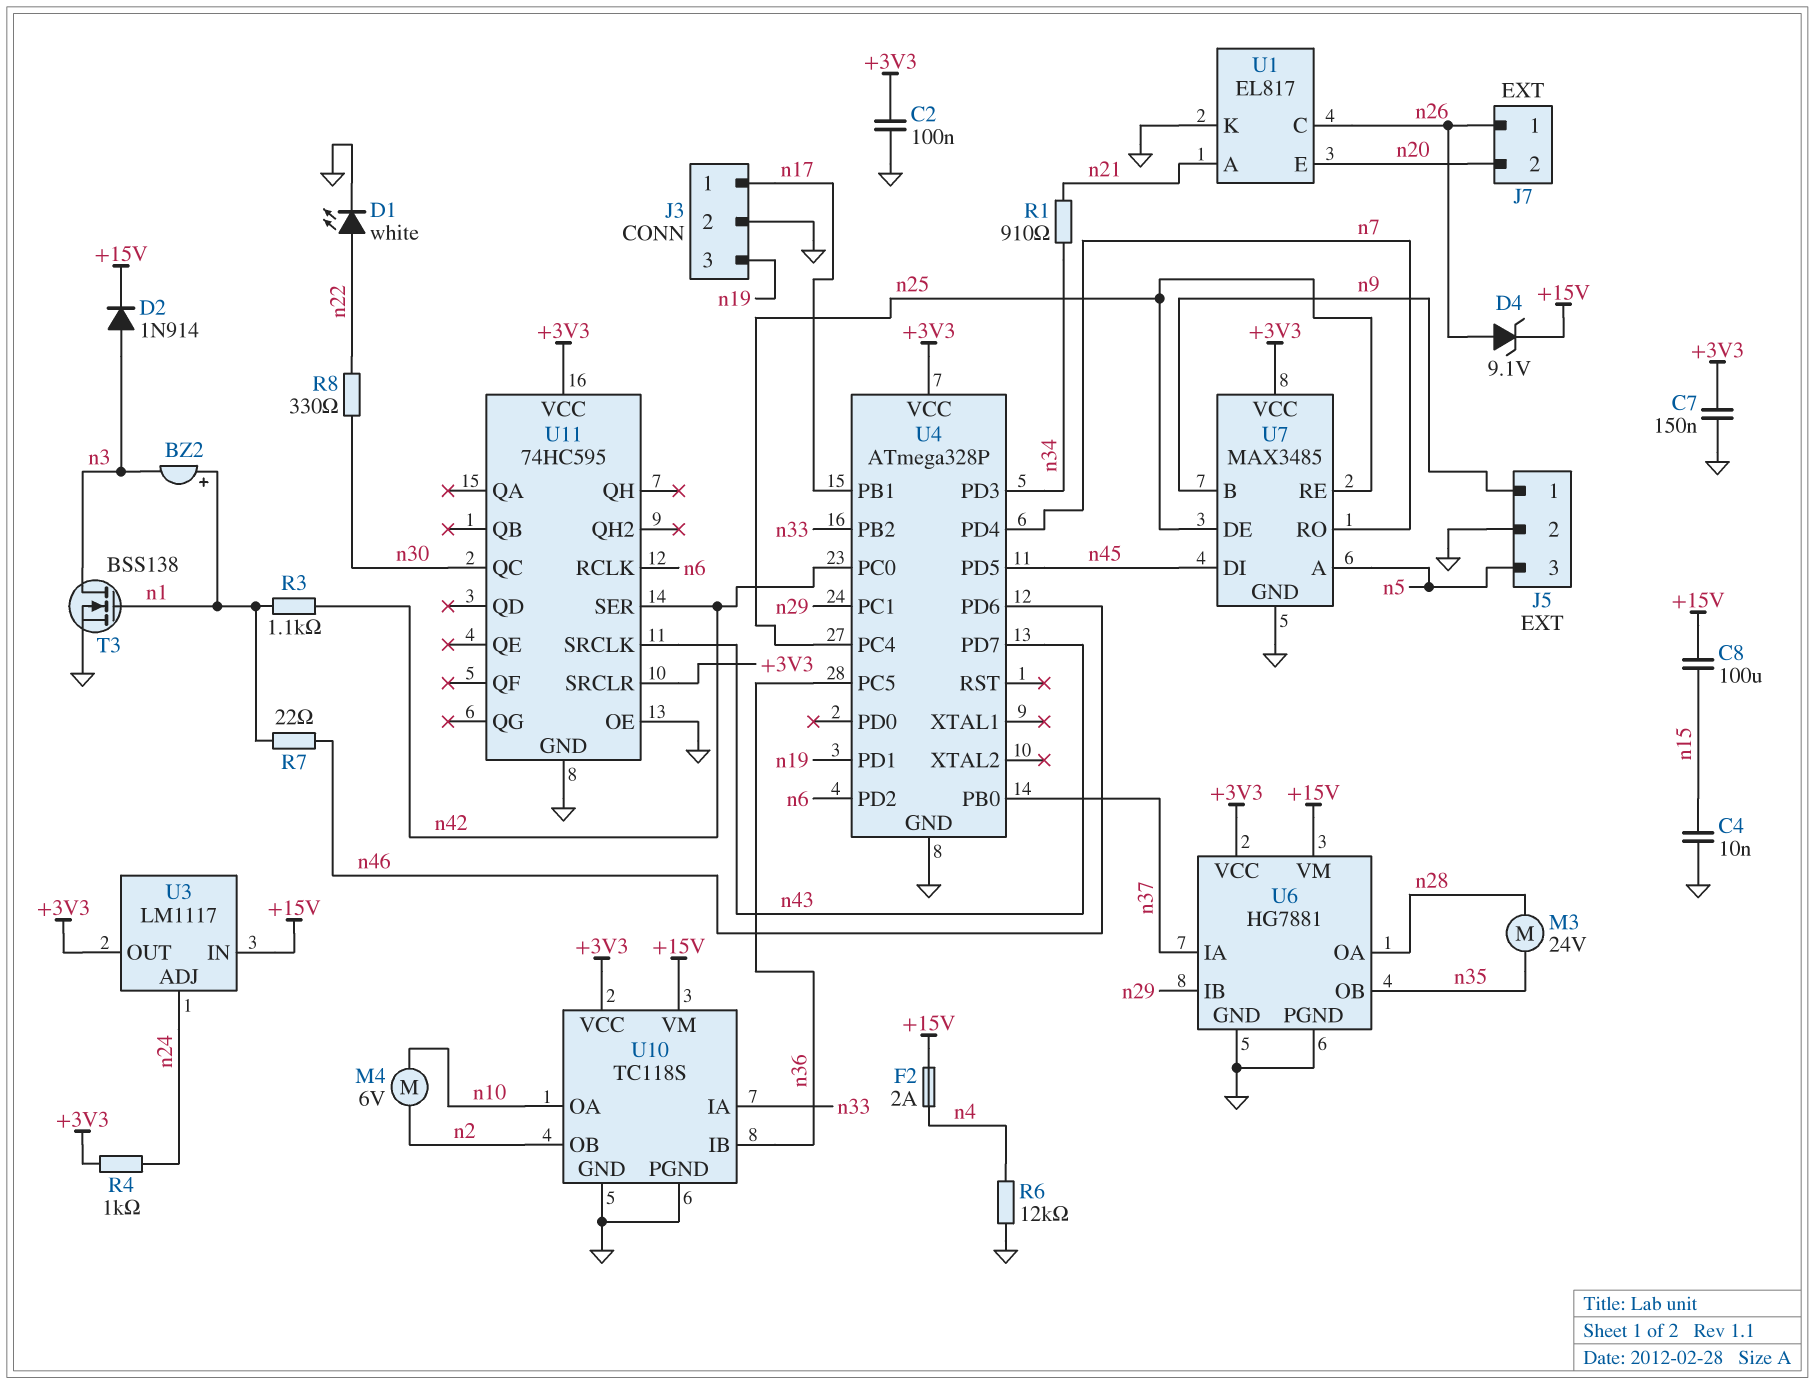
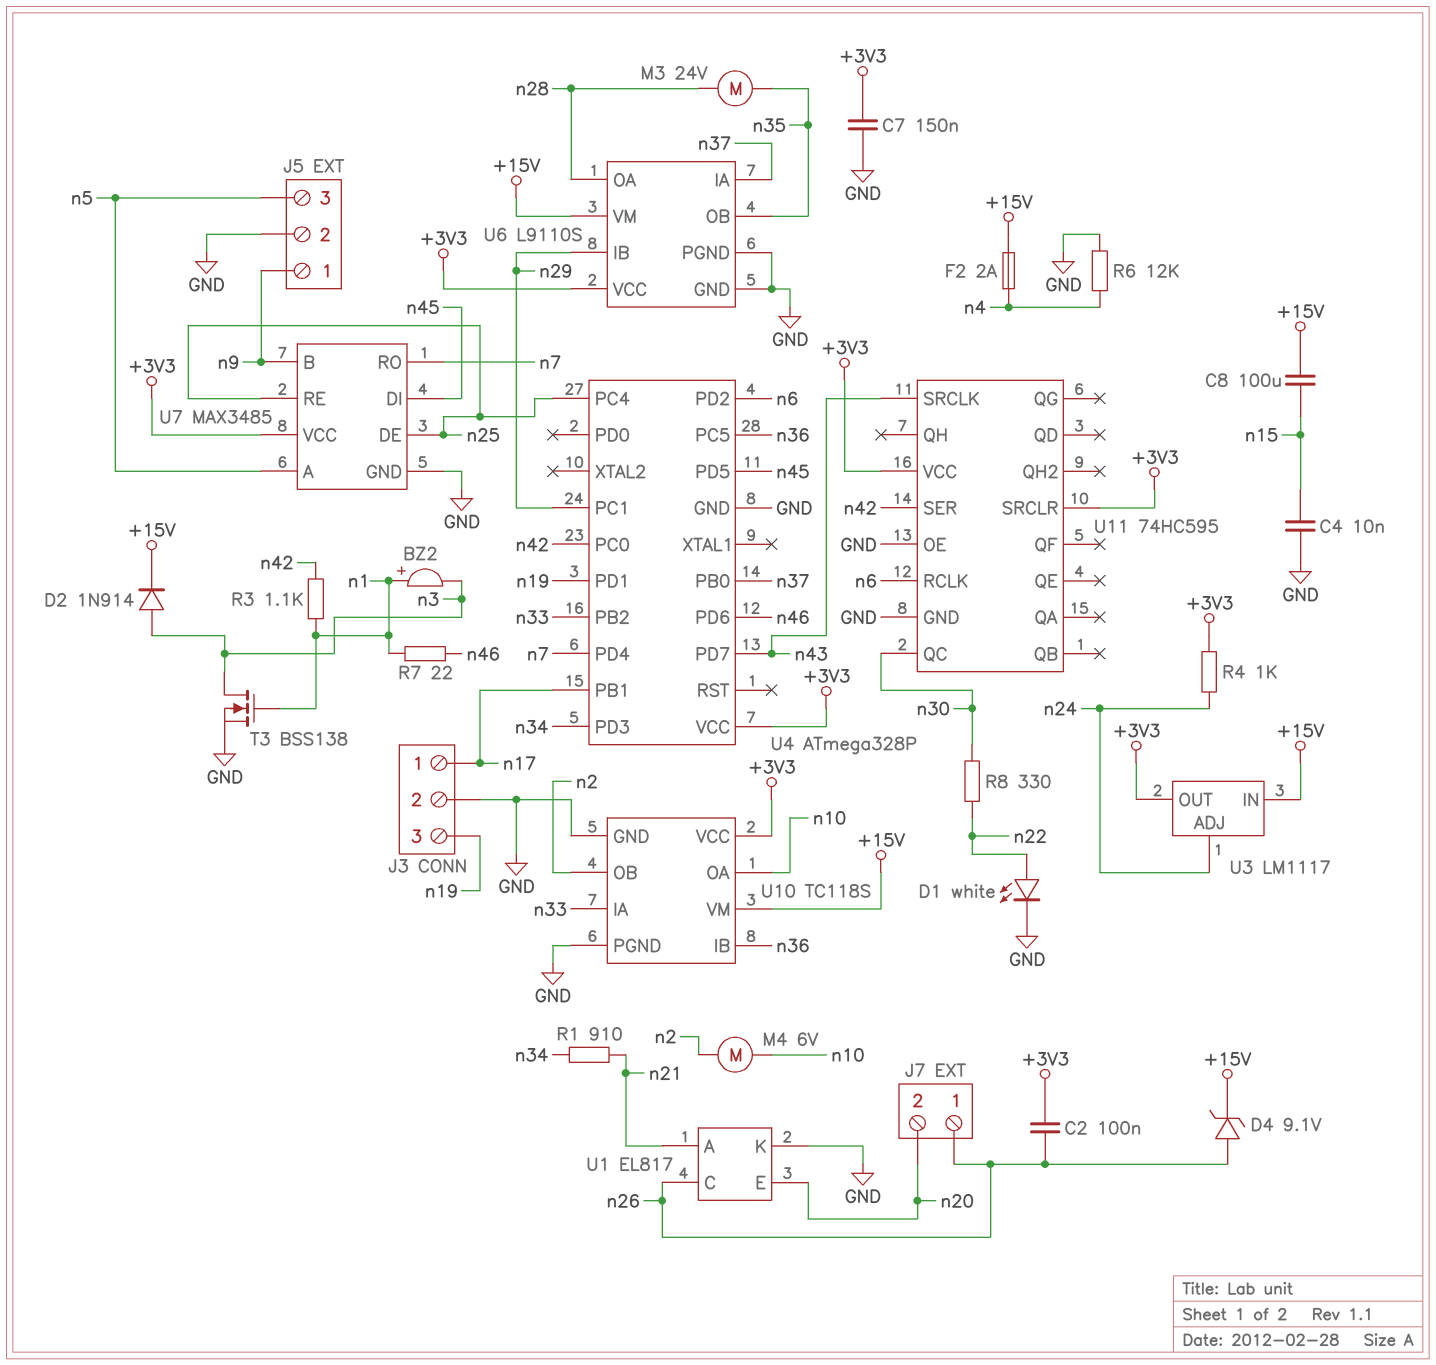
C2: 100nF (+3V3, GND) -> 100nF (+3V3, n26)
U6: HG7881 -> L9110S

